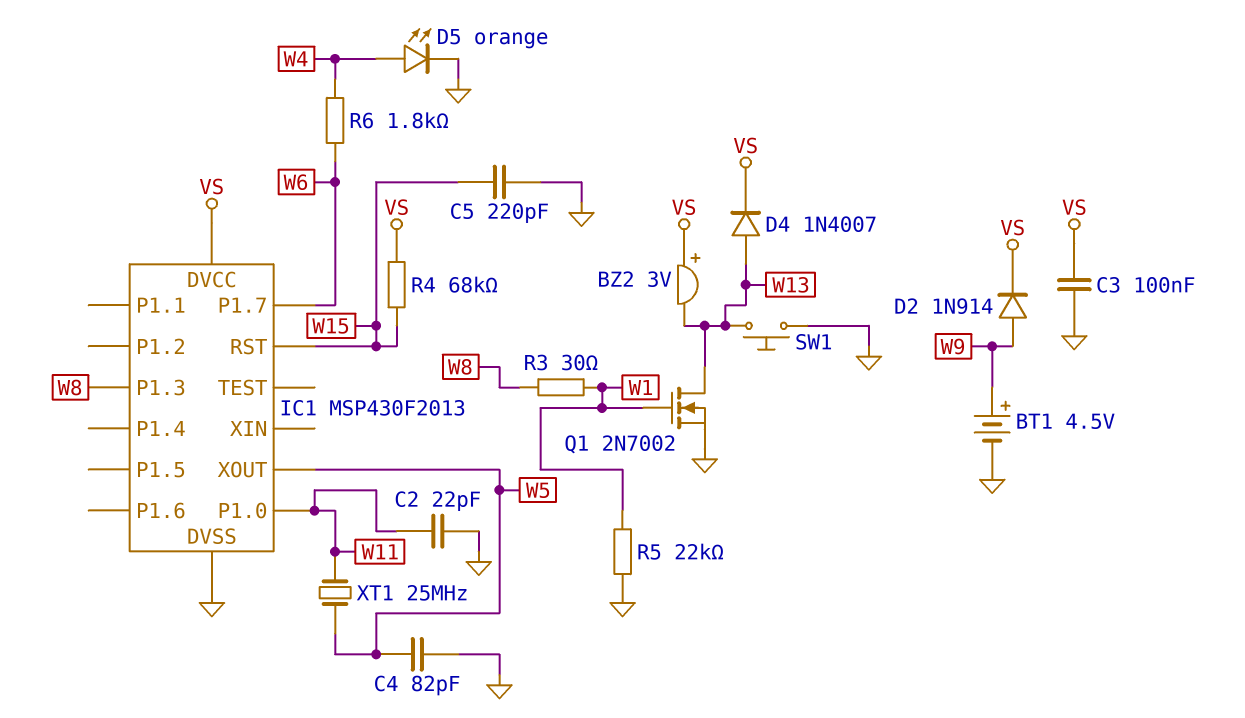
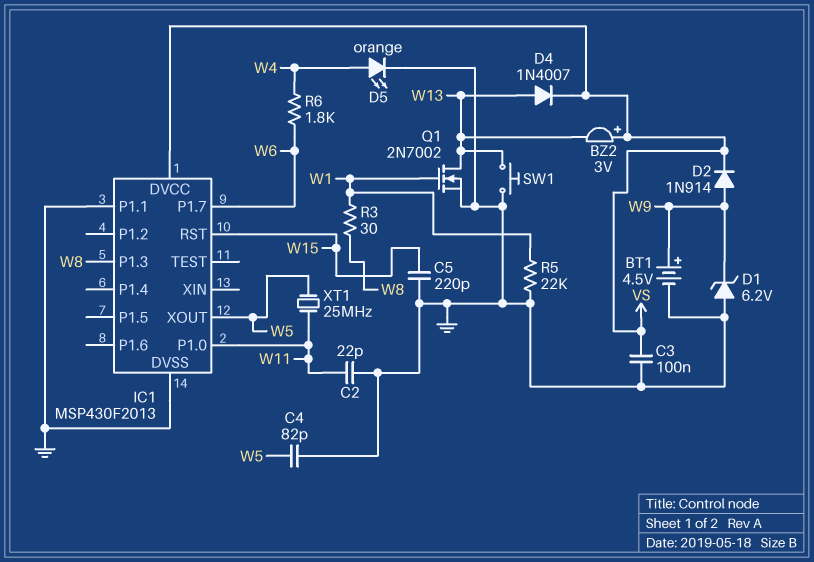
D1: none -> zener 6.2V (A GND, K W9)
IC1 pin P1.1: none -> GND
R4: 68k (VS, W15) -> none

